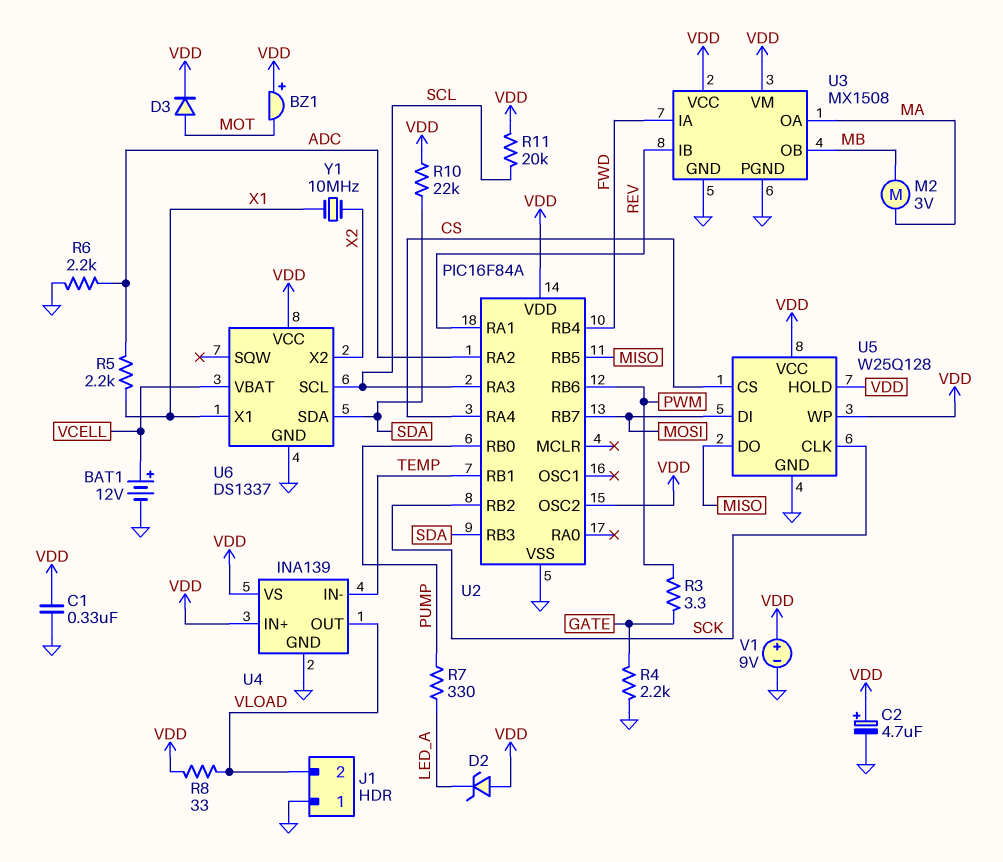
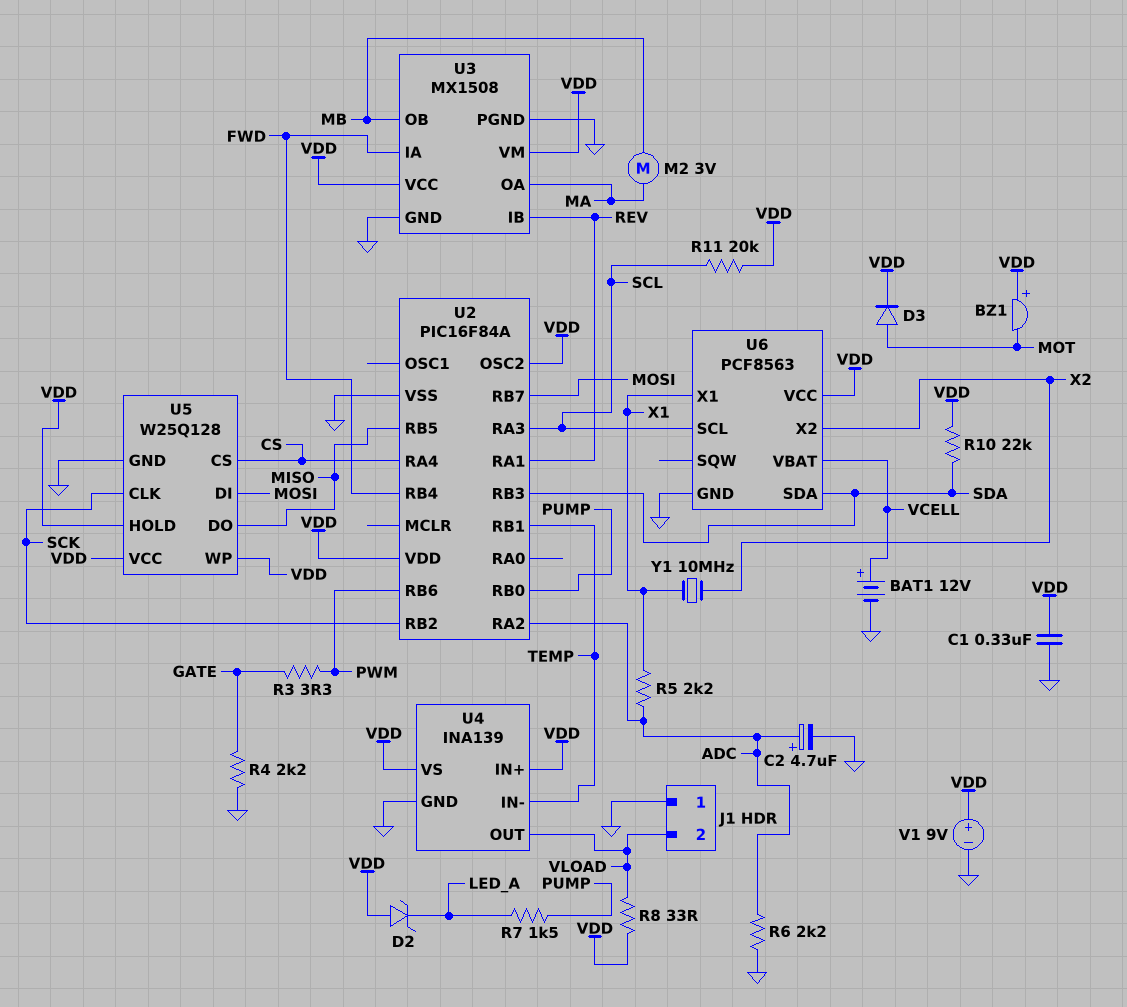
C2: 4.7uF (plus VDD, minus GND) -> 4.7uF (plus ADC, minus GND)
R7: 330 (LED_A, PUMP) -> 1.5k (LED_A, PUMP)
U6: DS1337 -> PCF8563

